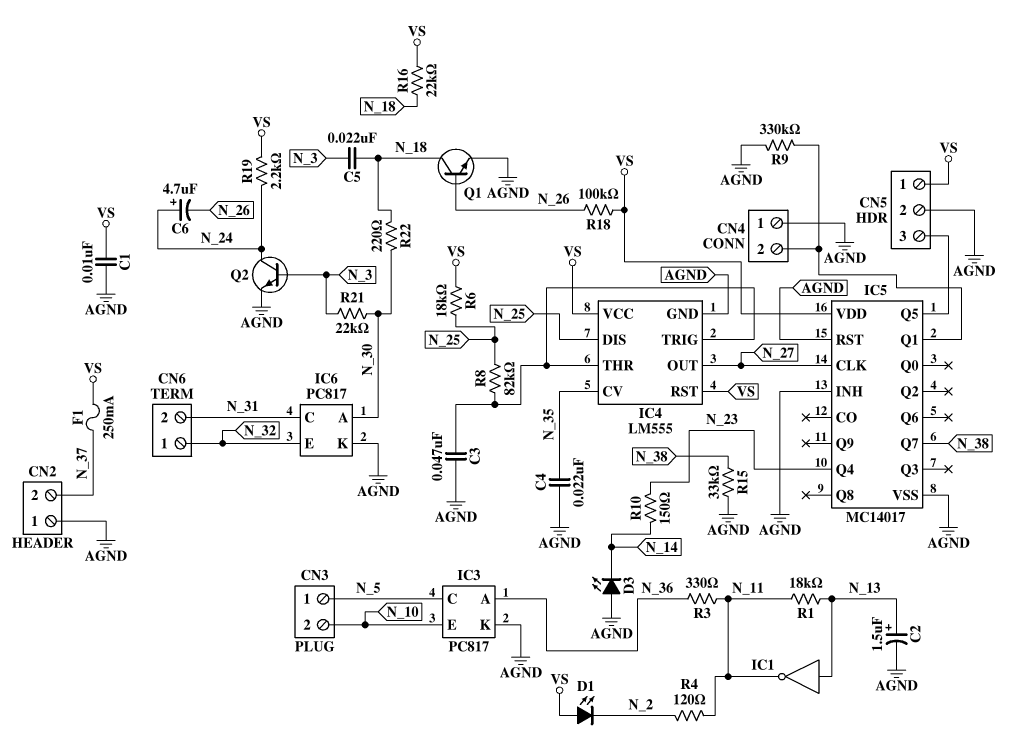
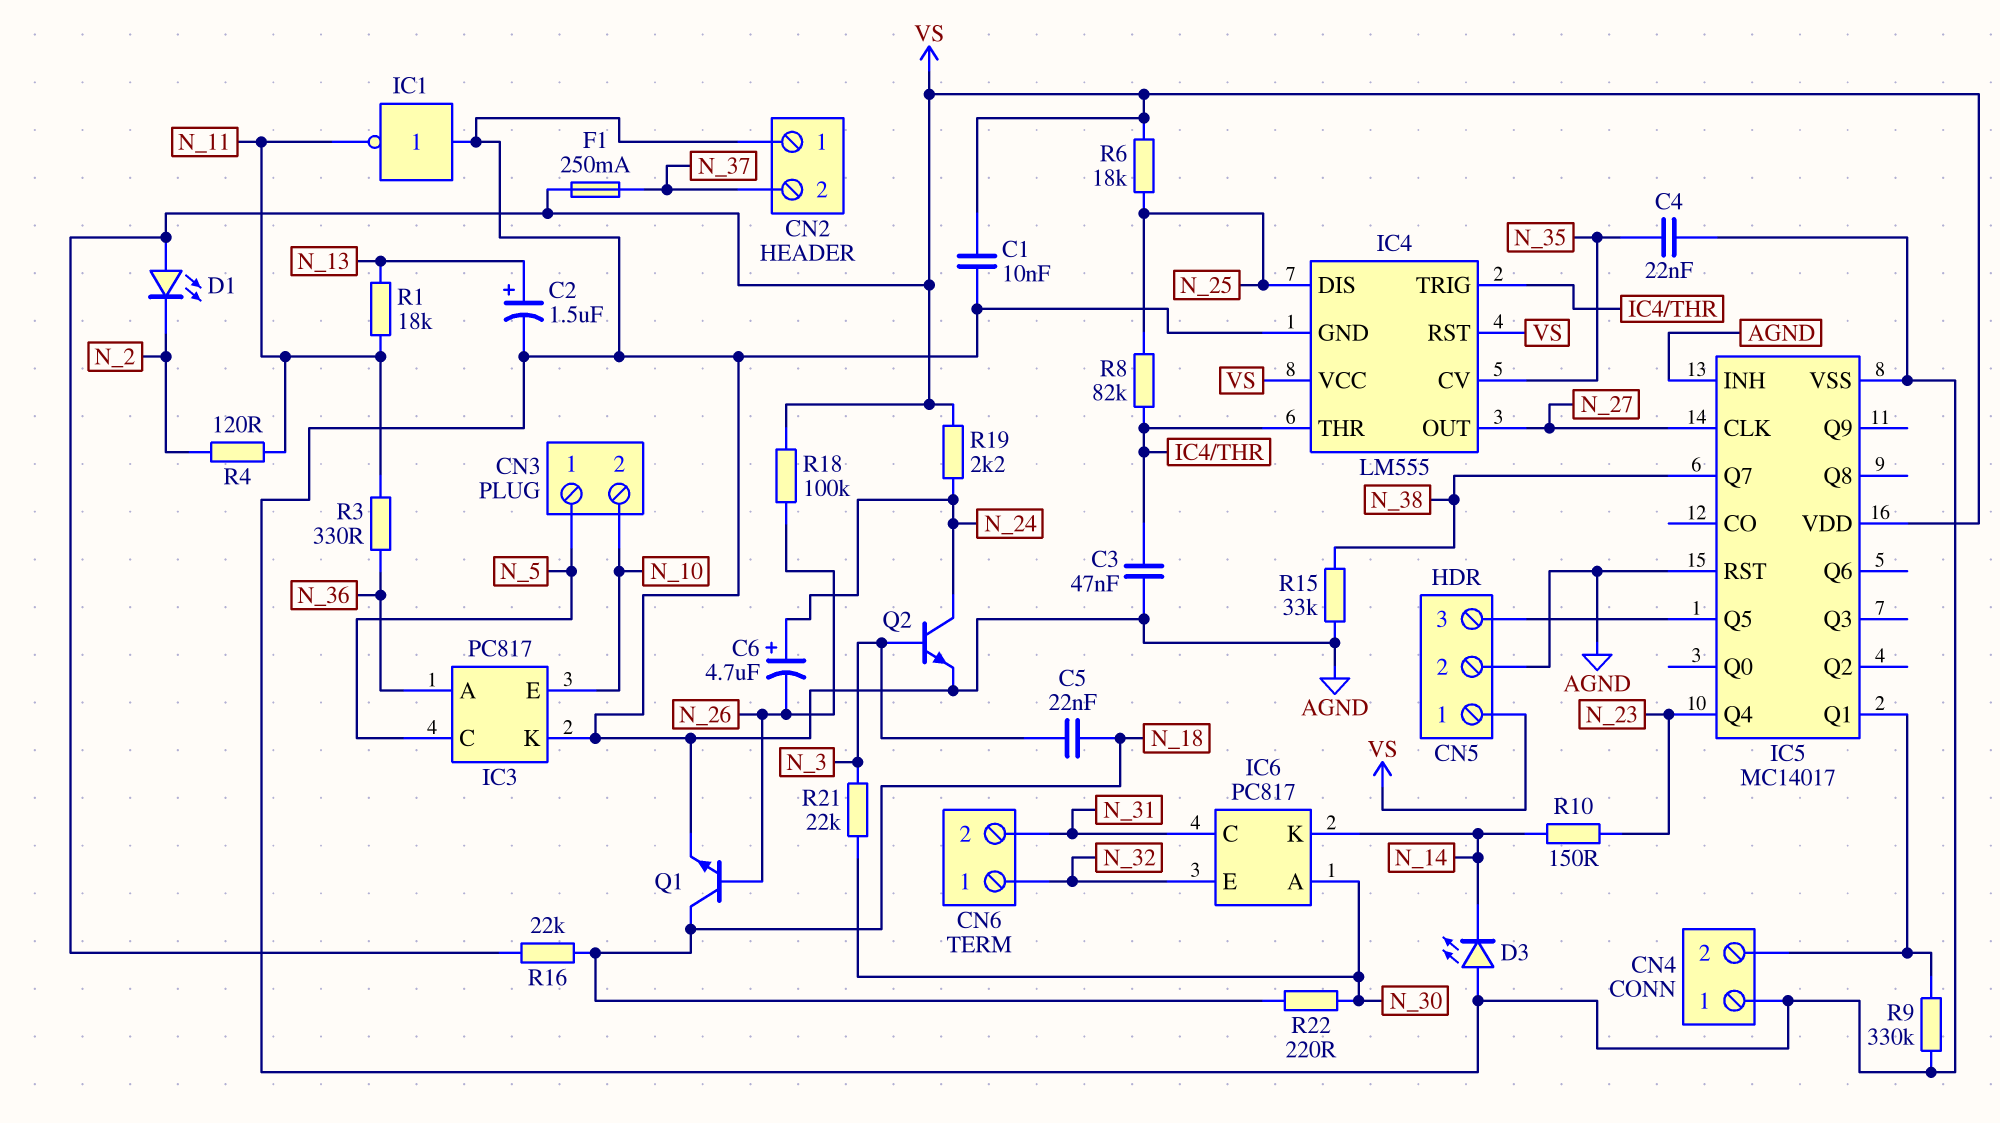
IC1: NOT (in N_13, out N_11) -> NOT (in AGND, out N_11)
IC6 pin K: AGND -> N_14

